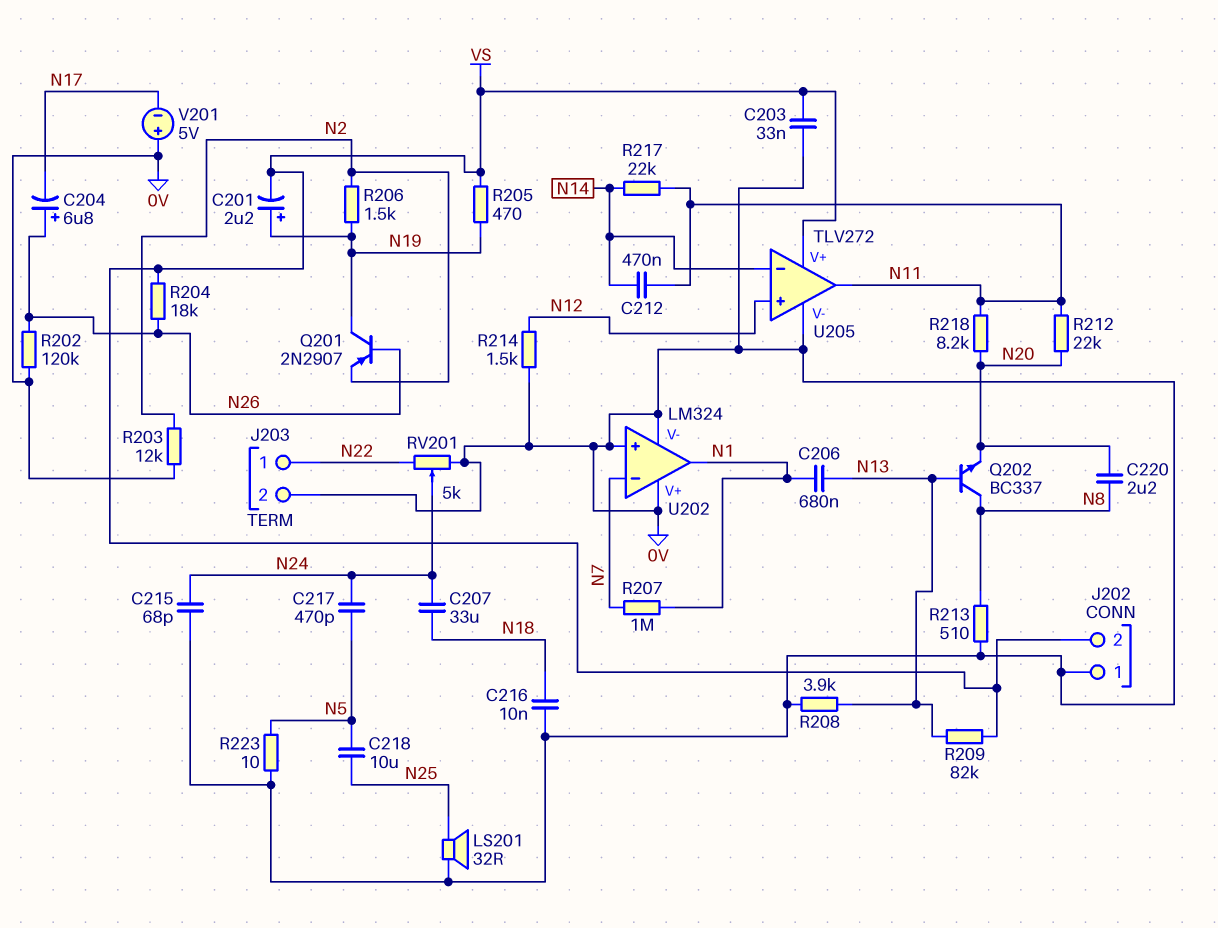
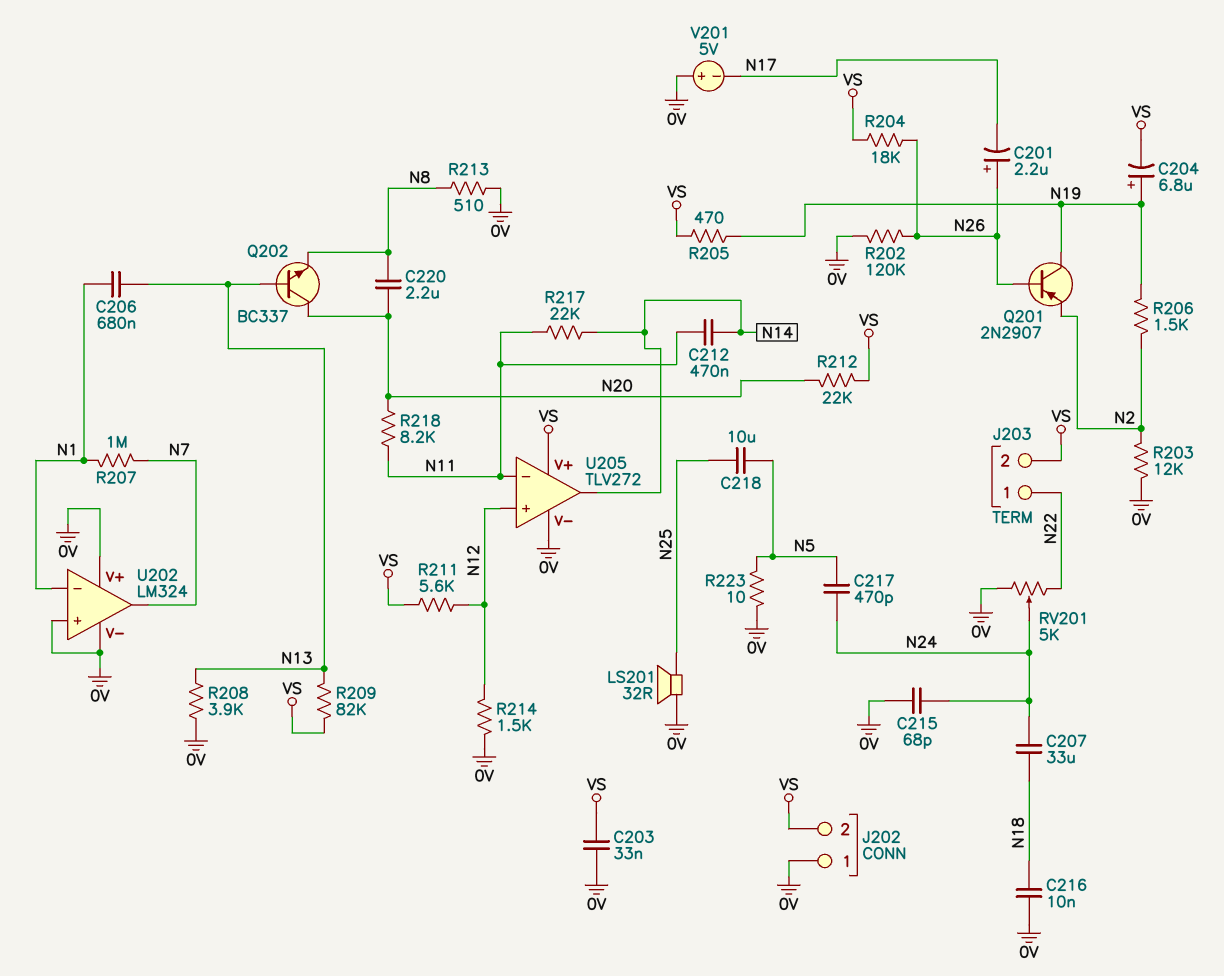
C201: 2.2uF (plus N19, minus VS) -> 2.2uF (plus N26, minus N17)
C204: 6.8uF (plus N26, minus N17) -> 6.8uF (plus N19, minus VS)
J203 pin 2: 0V -> VS
Q202: NPN BC337 (B N13, C N8, E N20) -> NPN BC337 (B N13, C N20, E N8)
R211: none -> 5.6k (N12, VS)
R212: 22k (N11, N20) -> 22k (N20, VS)
U202 pin in-: N7 -> N1
U202 pin out: N1 -> N7
U205 pin in-: N14 -> N11
U205 pin out: N11 -> N14

